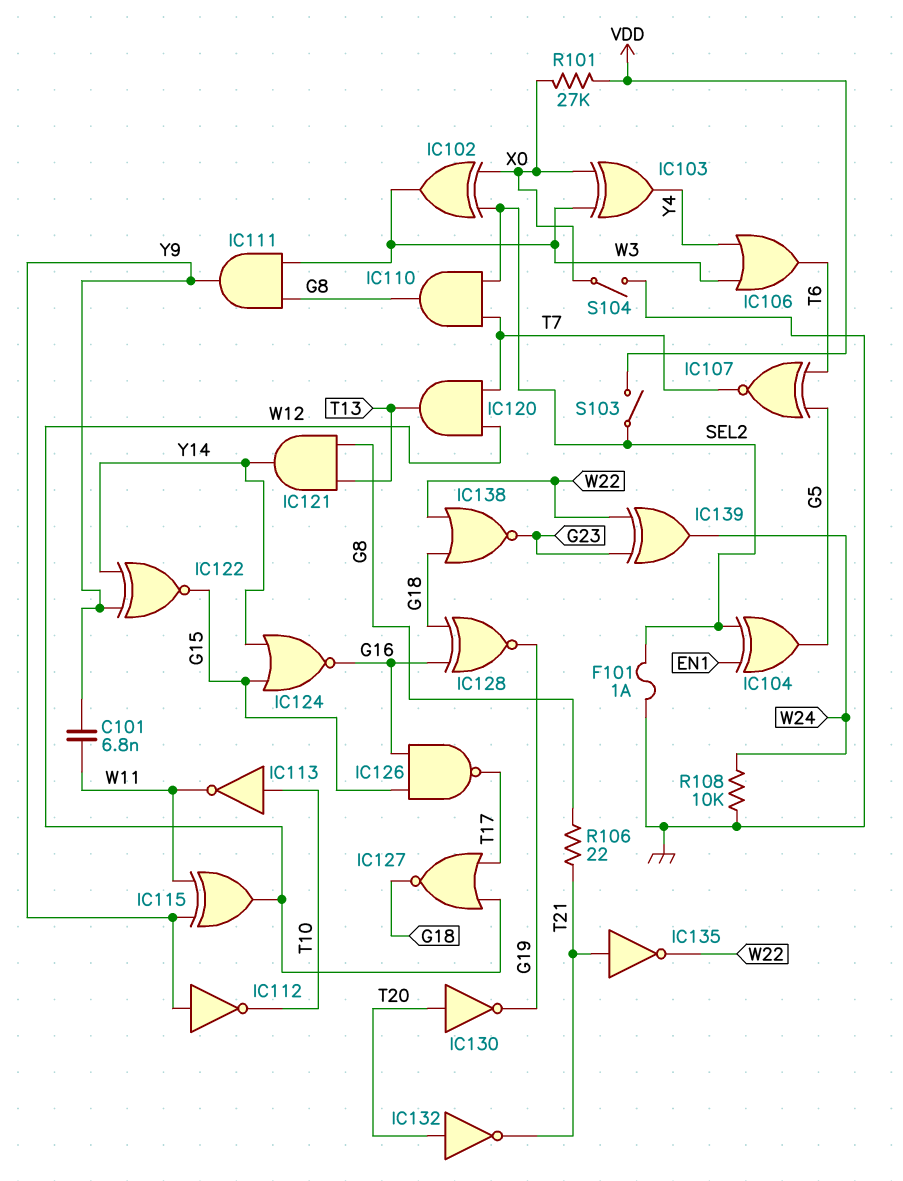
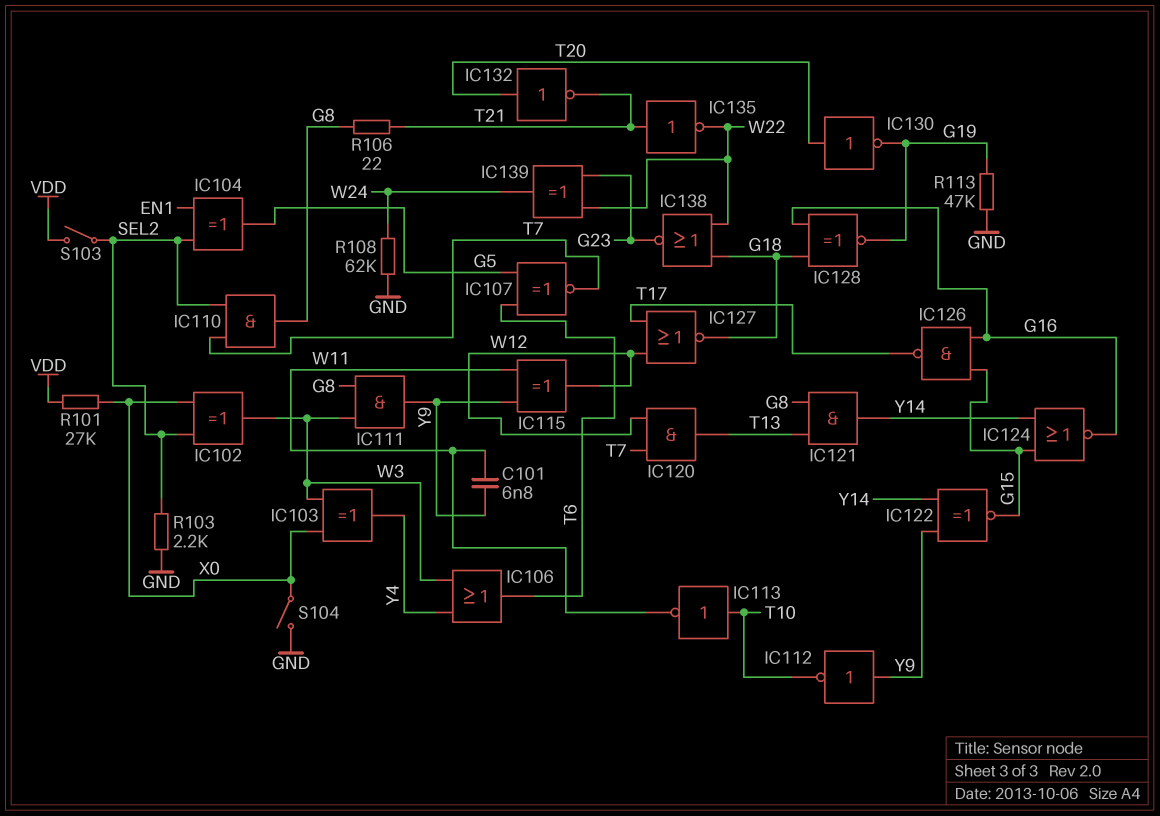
F101: 1A (GND, SEL2) -> none
R103: none -> 2.2k (GND, SEL2)
R108: 10k (GND, W24) -> 62k (GND, W24)
R113: none -> 47k (G19, GND)

